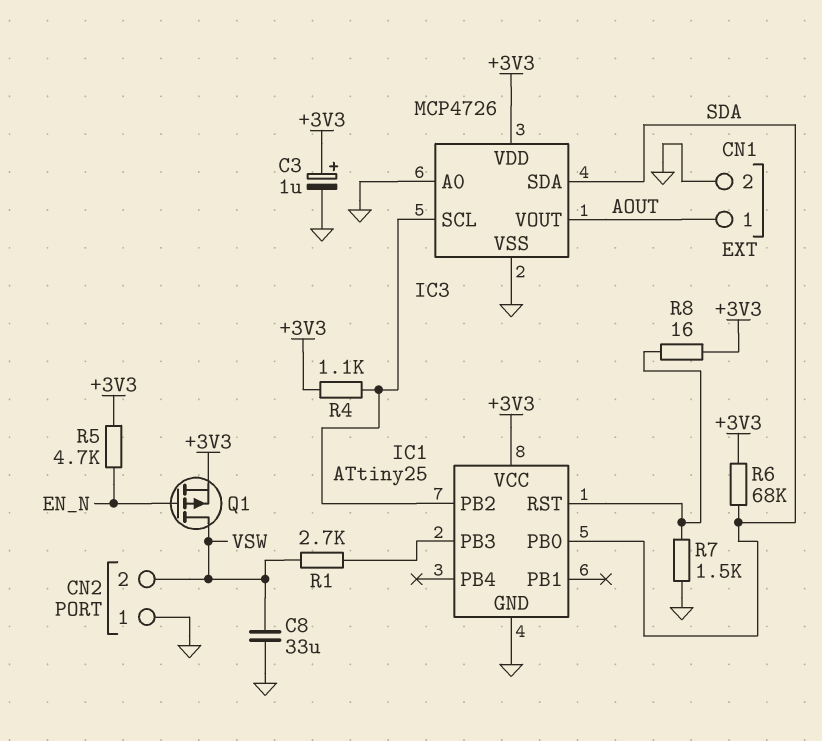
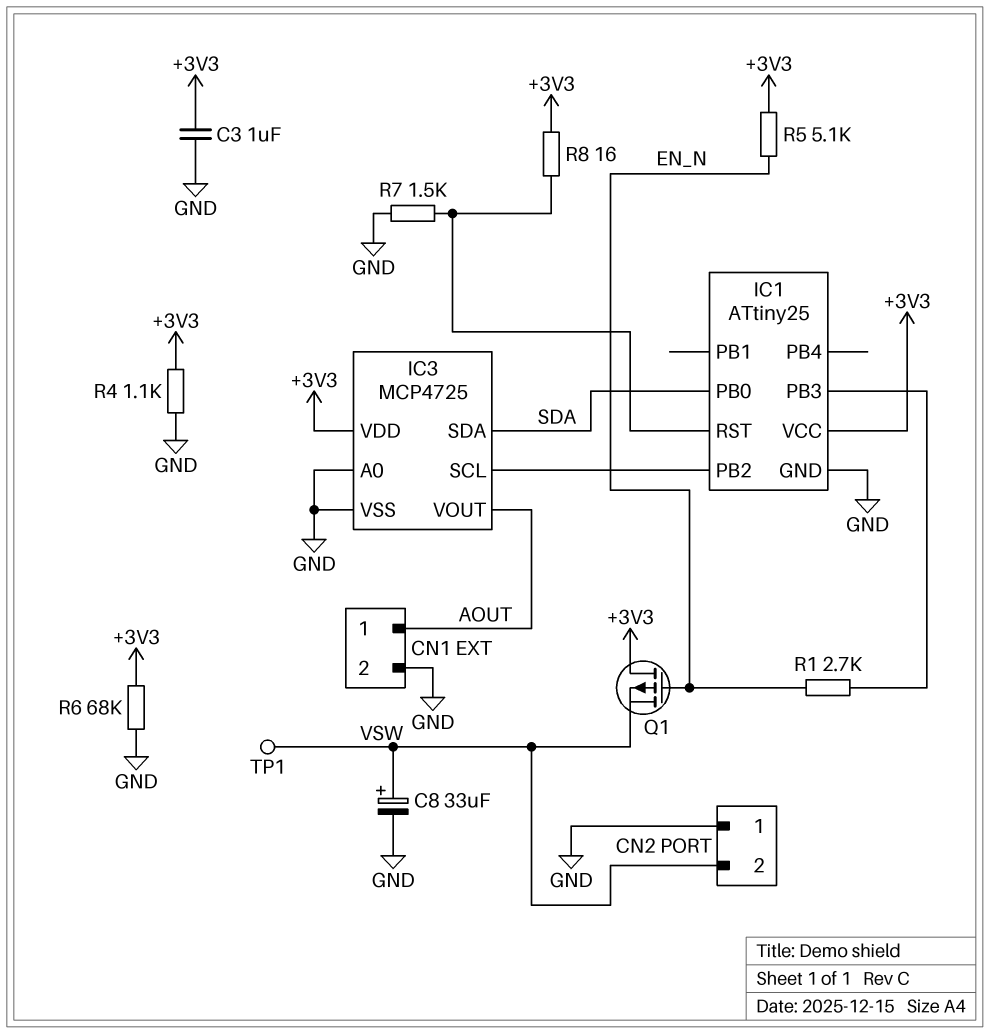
C3: 1uF (plus +3V3, minus GND) -> 1uF (+3V3, GND)
C8: 33uF (GND, VSW) -> 33uF (plus VSW, minus GND)
IC3: MCP4726 -> MCP4725
Q1: PMOS (G EN_N, D VSW, S +3V3) -> PMOS (G EN_N, D +3V3, S VSW)
R1: 2.7k (IC1/PB3, VSW) -> 2.7k (EN_N, IC1/PB3)
R4: 1.1k (+3V3, IC1/PB2) -> 1.1k (+3V3, GND)
R5: 4.7k (+3V3, EN_N) -> 5.1k (+3V3, EN_N)
R6: 68k (+3V3, SDA) -> 68k (+3V3, GND)
TP1: none -> test point (VSW)

